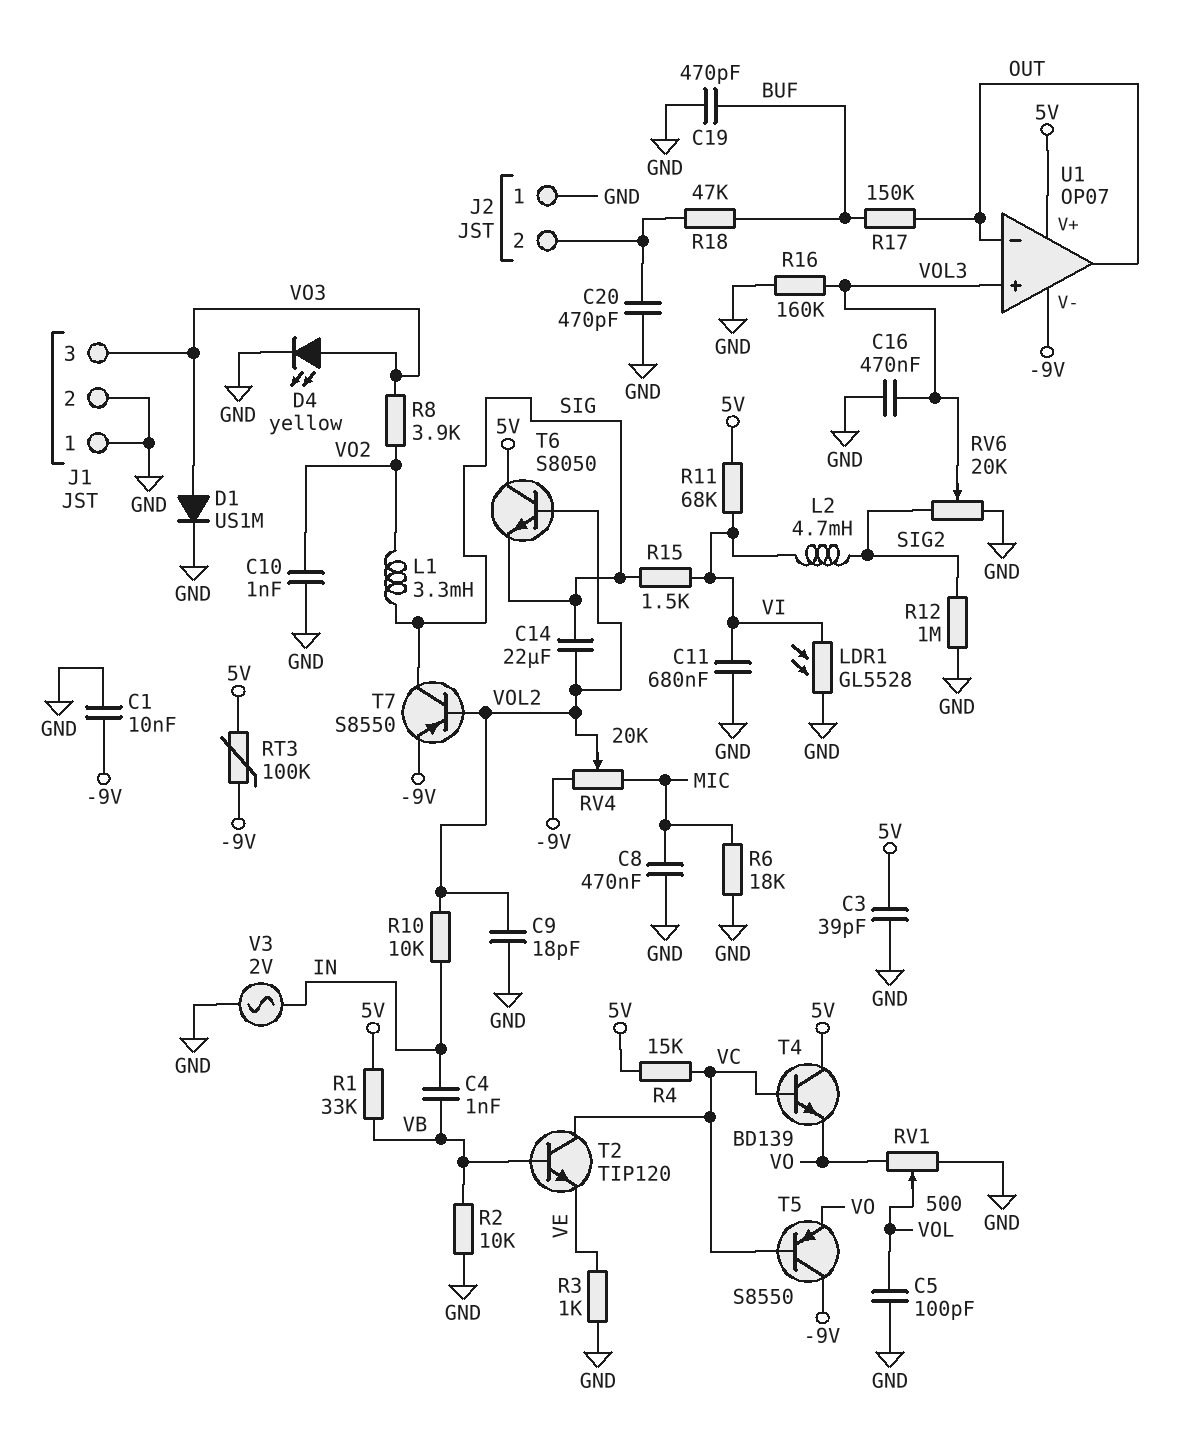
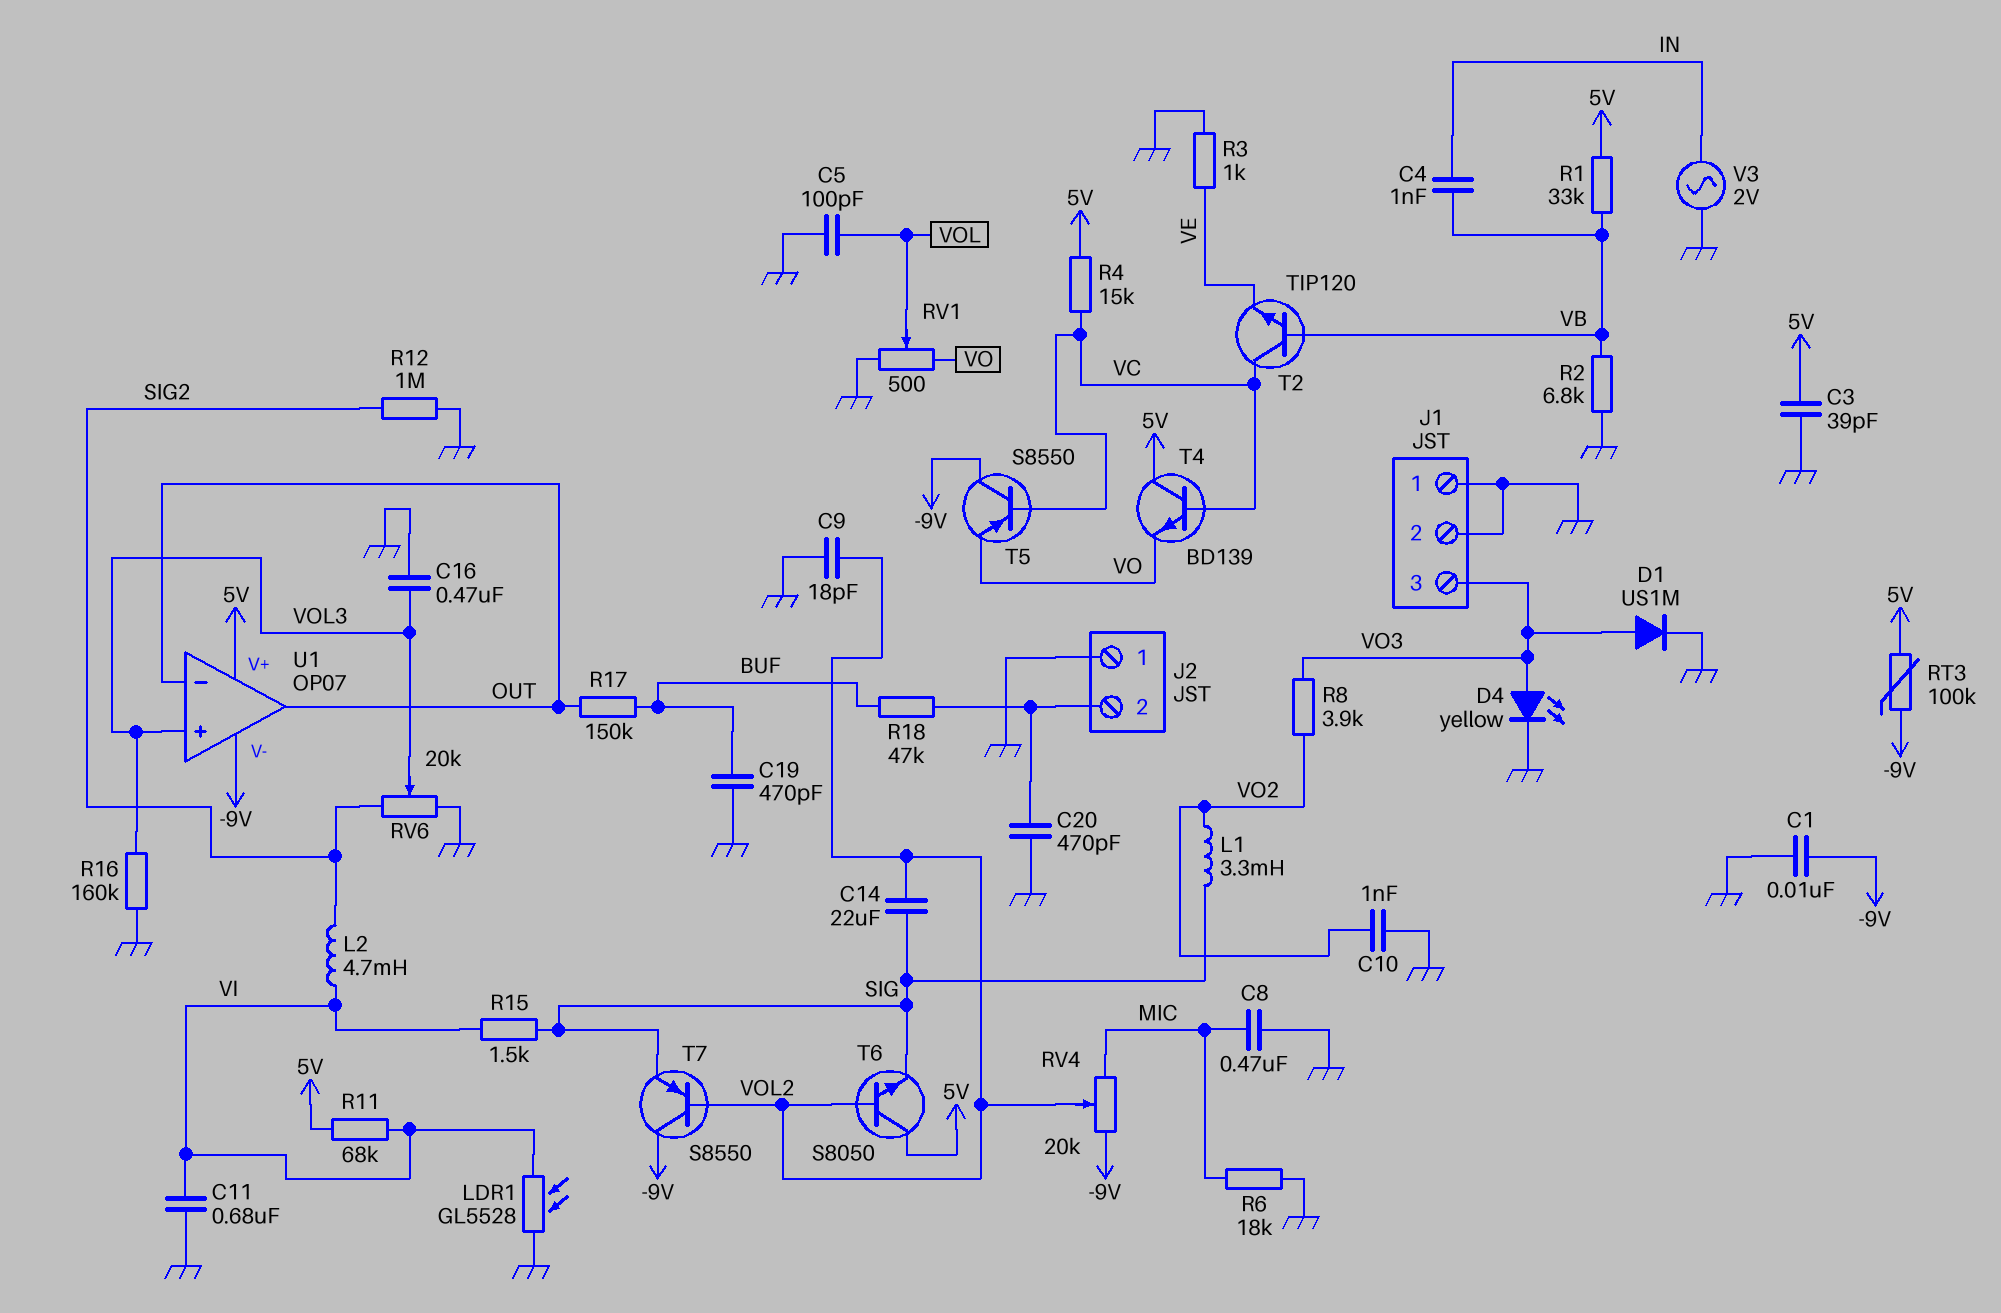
R2: 10k (GND, VB) -> 6.8k (GND, VB)
R10: 10k (IN, VOL2) -> none
T7: PNP S8550 (B VOL2, C SIG, E -9V) -> PNP S8550 (B VOL2, C -9V, E SIG)

